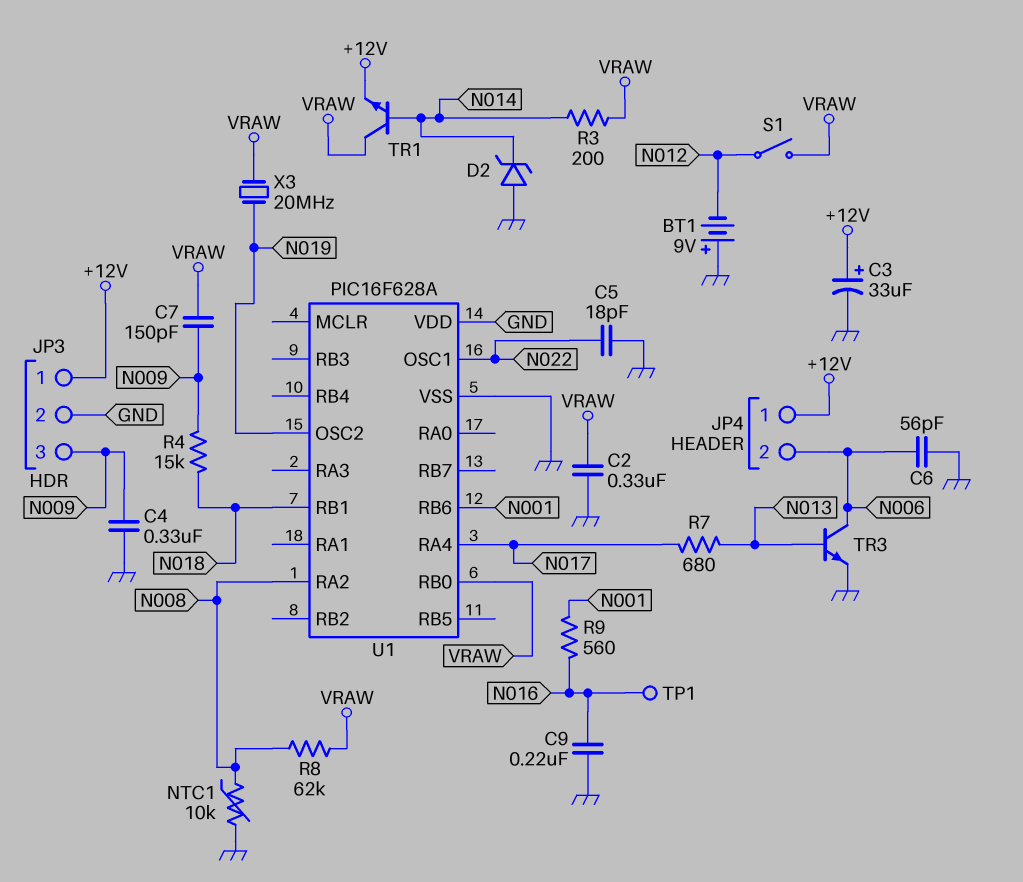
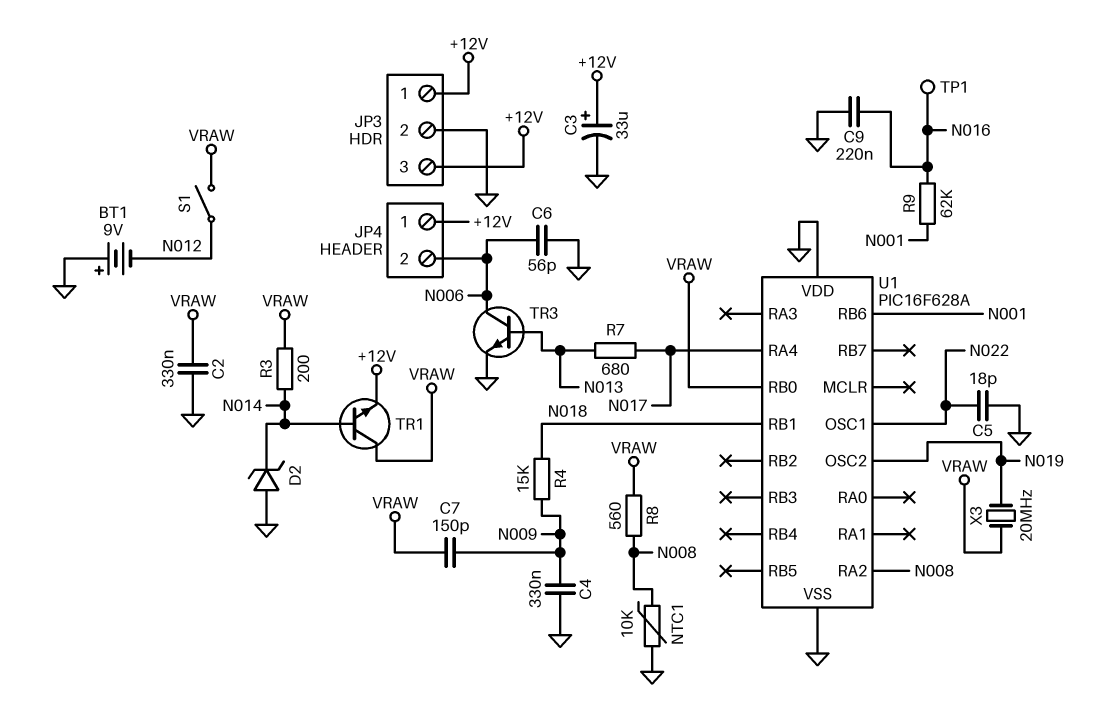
JP3 pin 3: N009 -> +12V
R8: 62k (N008, VRAW) -> 560 (N008, VRAW)
R9: 560 (N001, N016) -> 62k (N001, N016)

